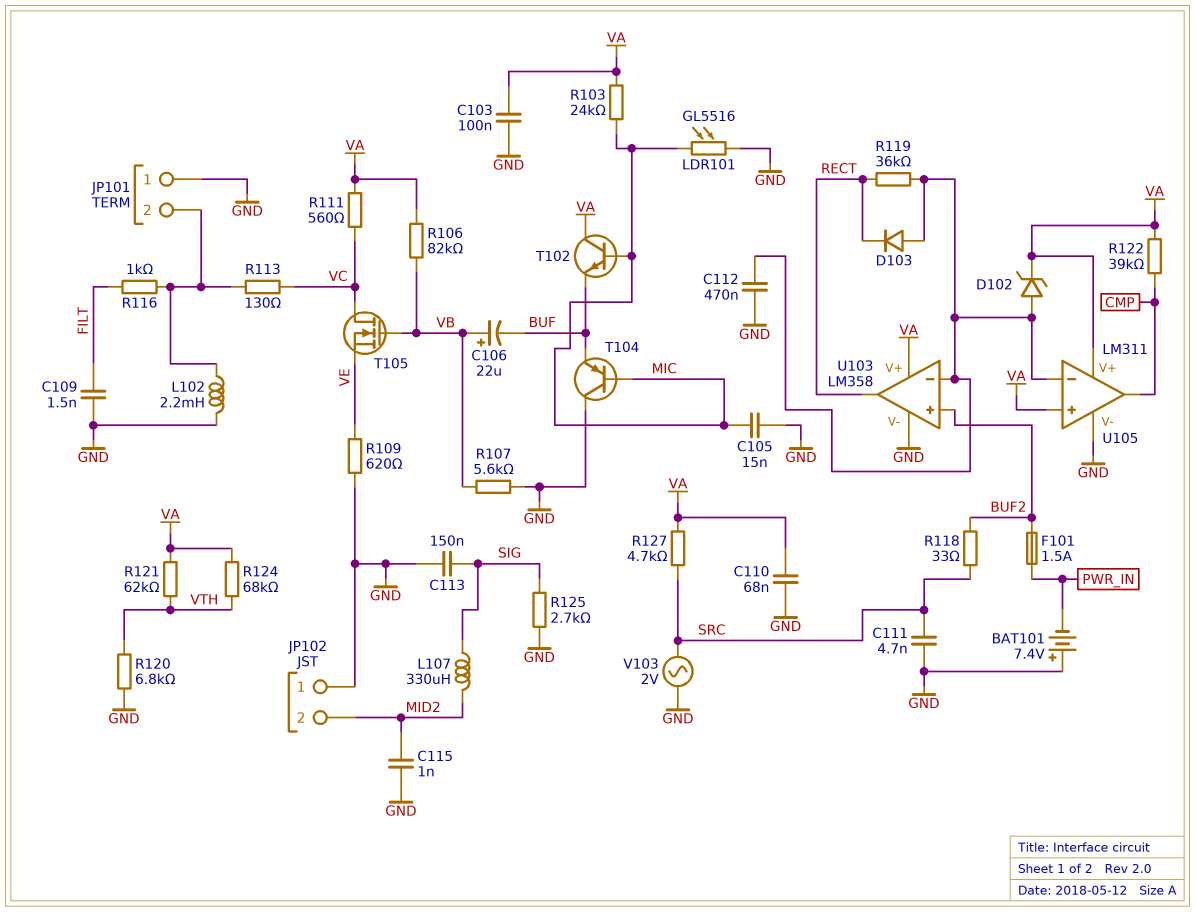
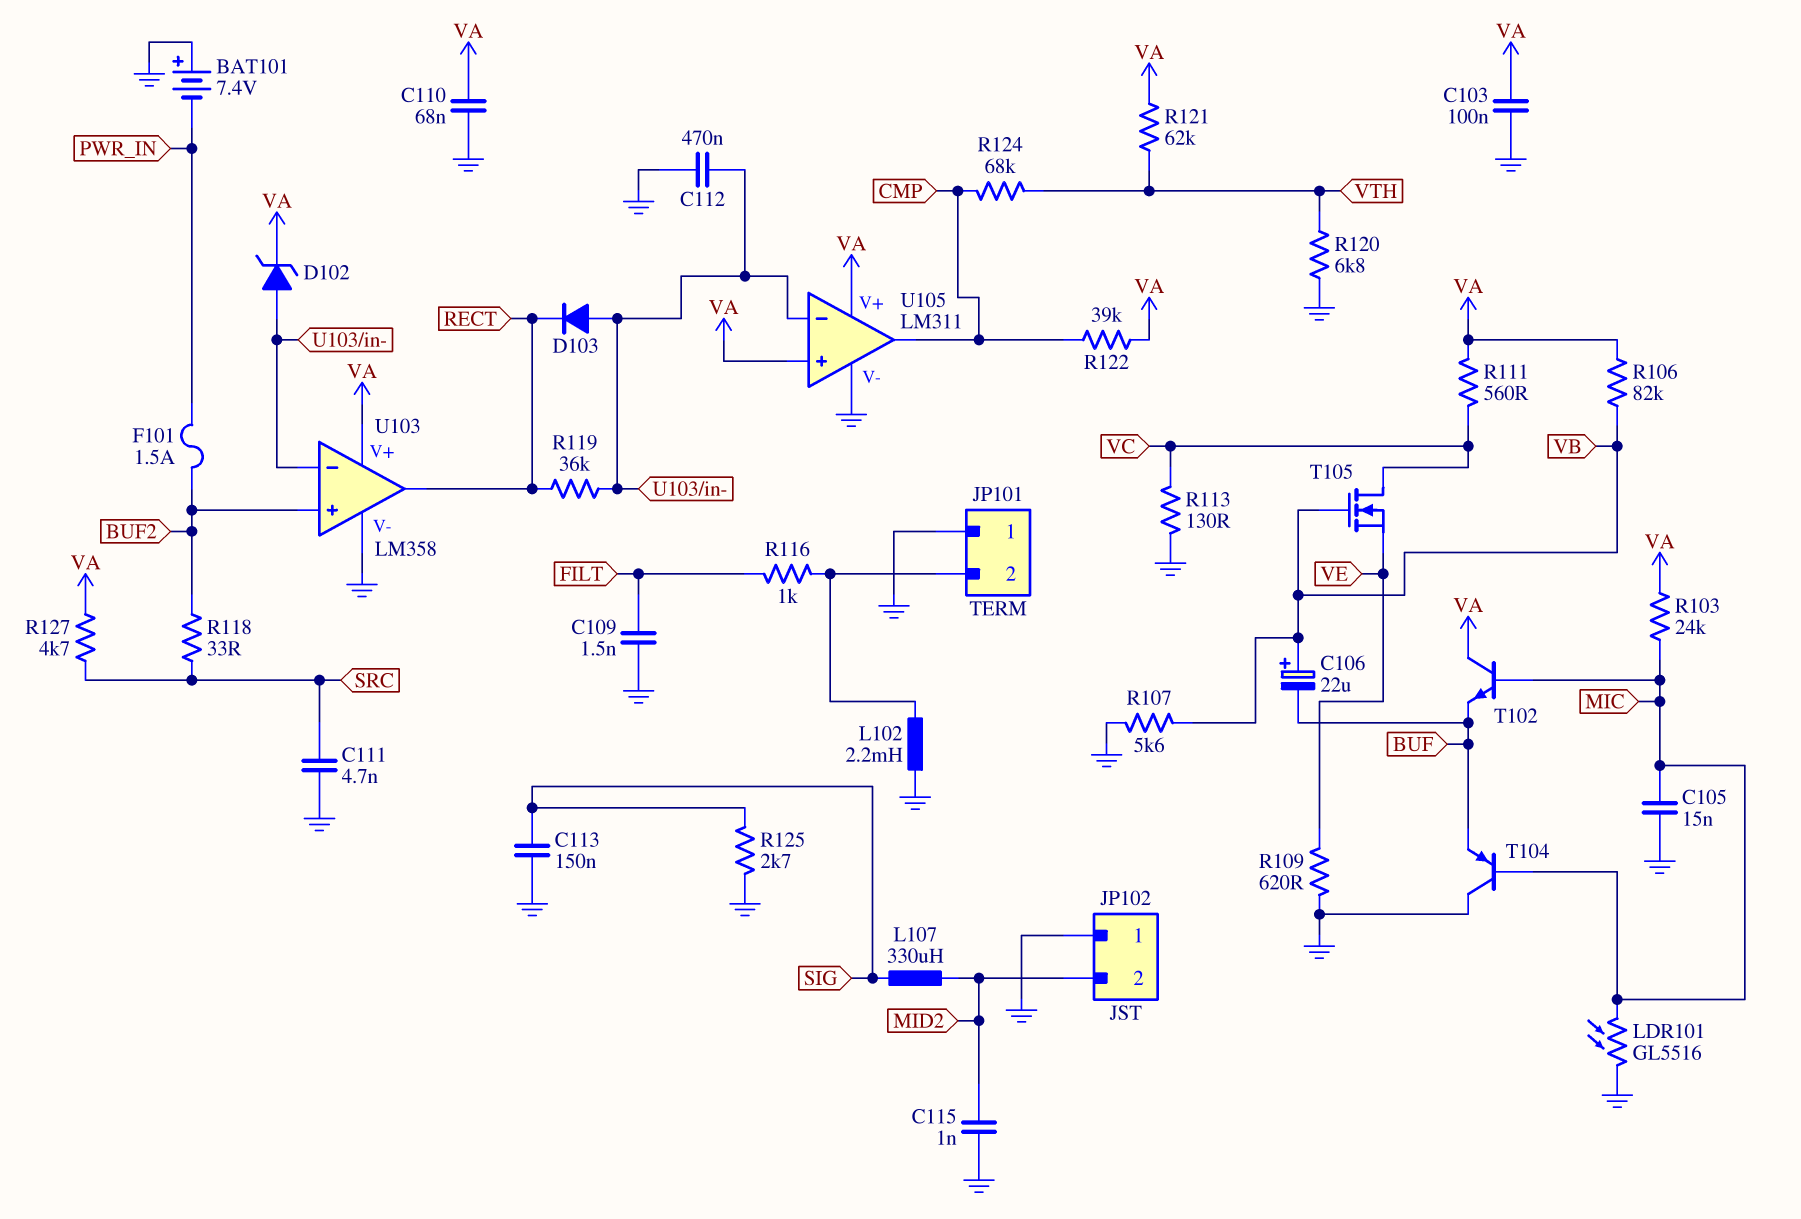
R113: 130 (JP101/2, VC) -> 130 (GND, VC)
R124: 68k (VA, VTH) -> 68k (CMP, VTH)
V103: AC 2V (GND, SRC) -> none

